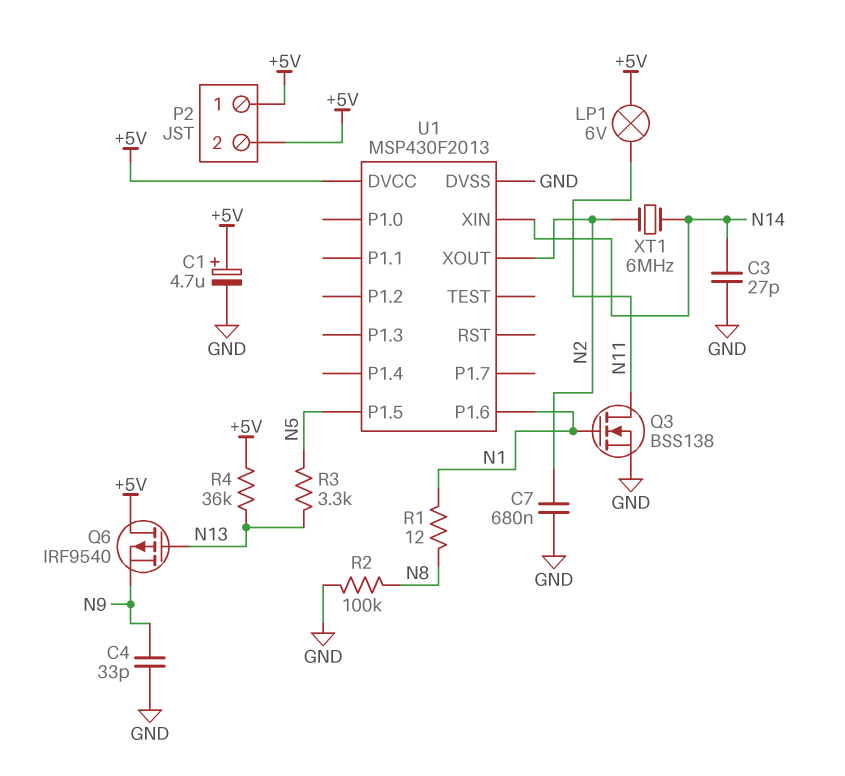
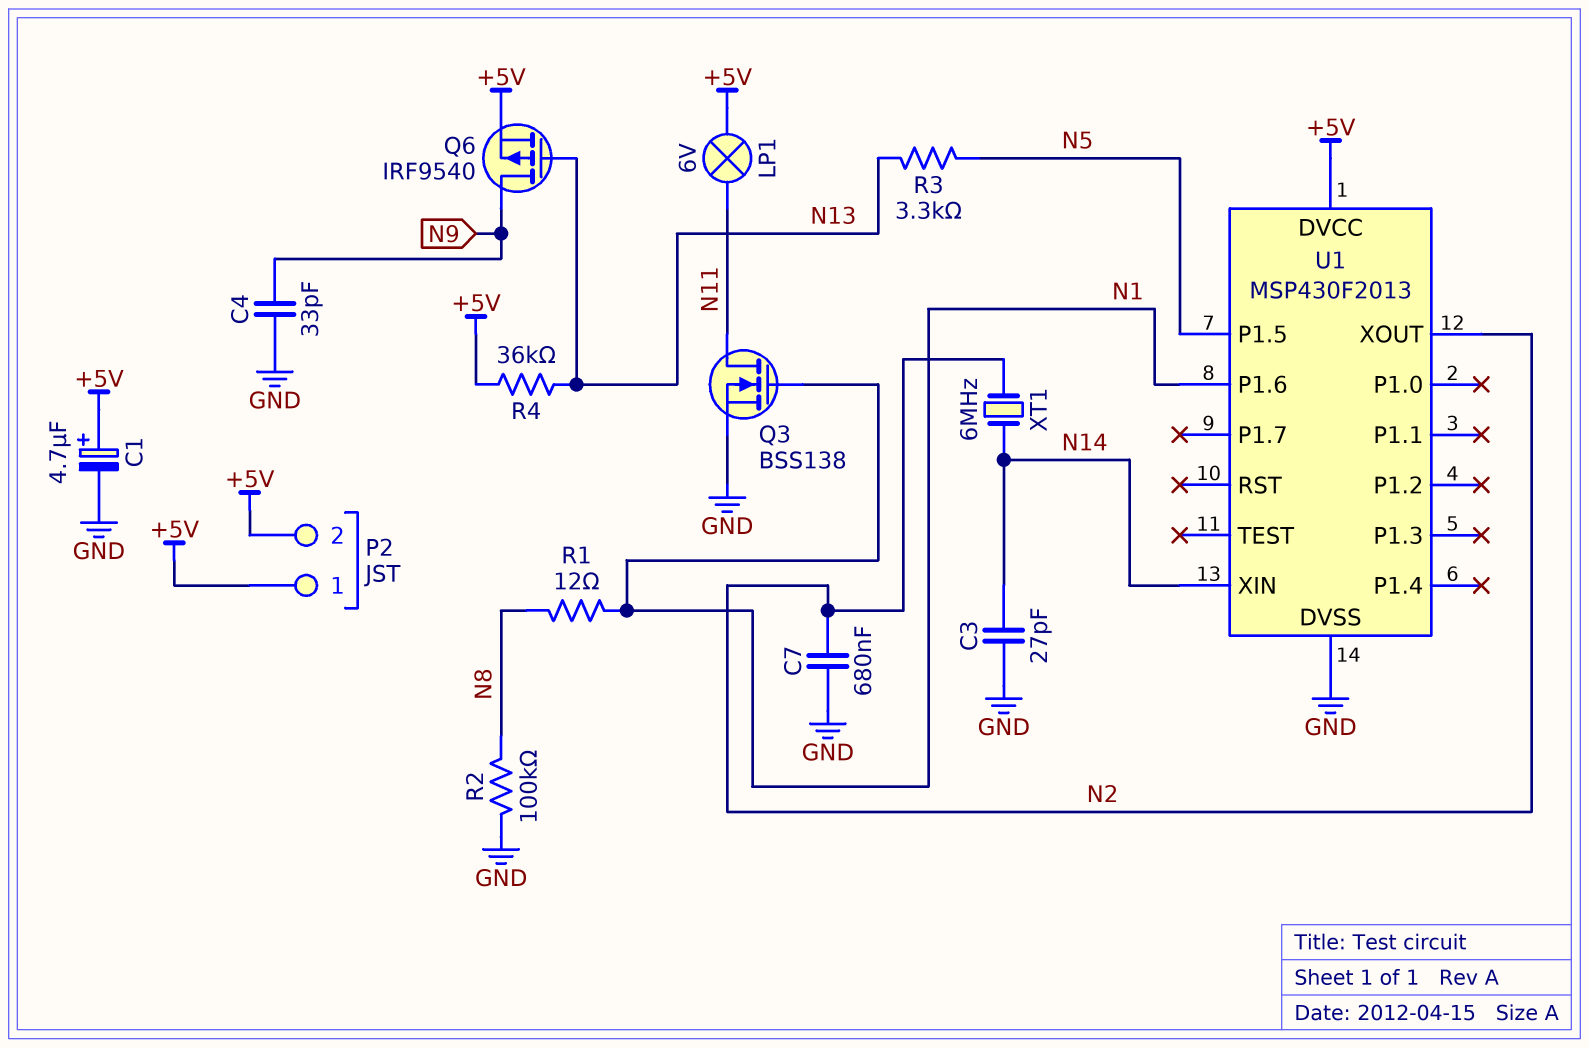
Q6: PMOS IRF9540 (G N13, D +5V, S N9) -> PMOS IRF9540 (G N13, D N9, S +5V)

